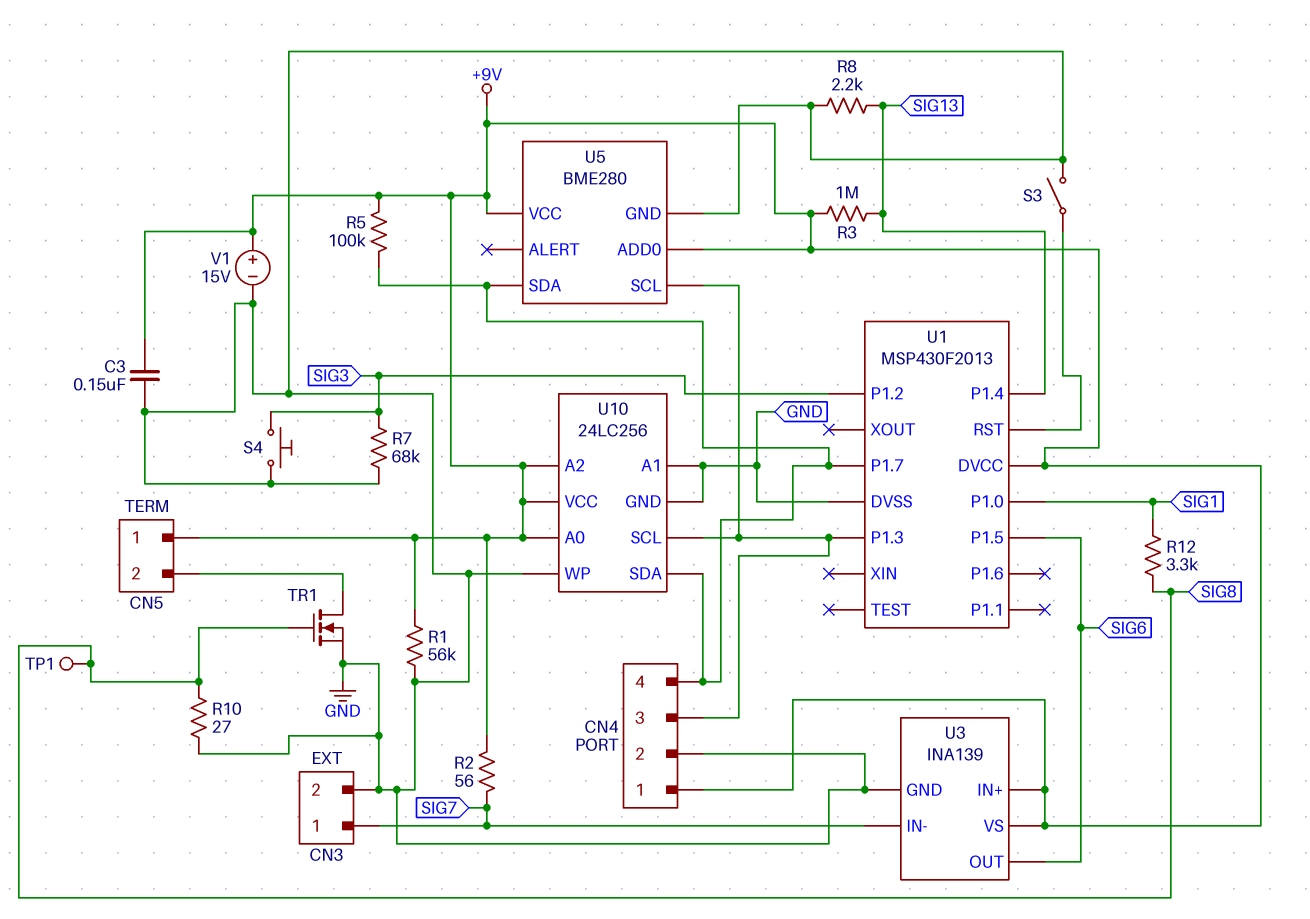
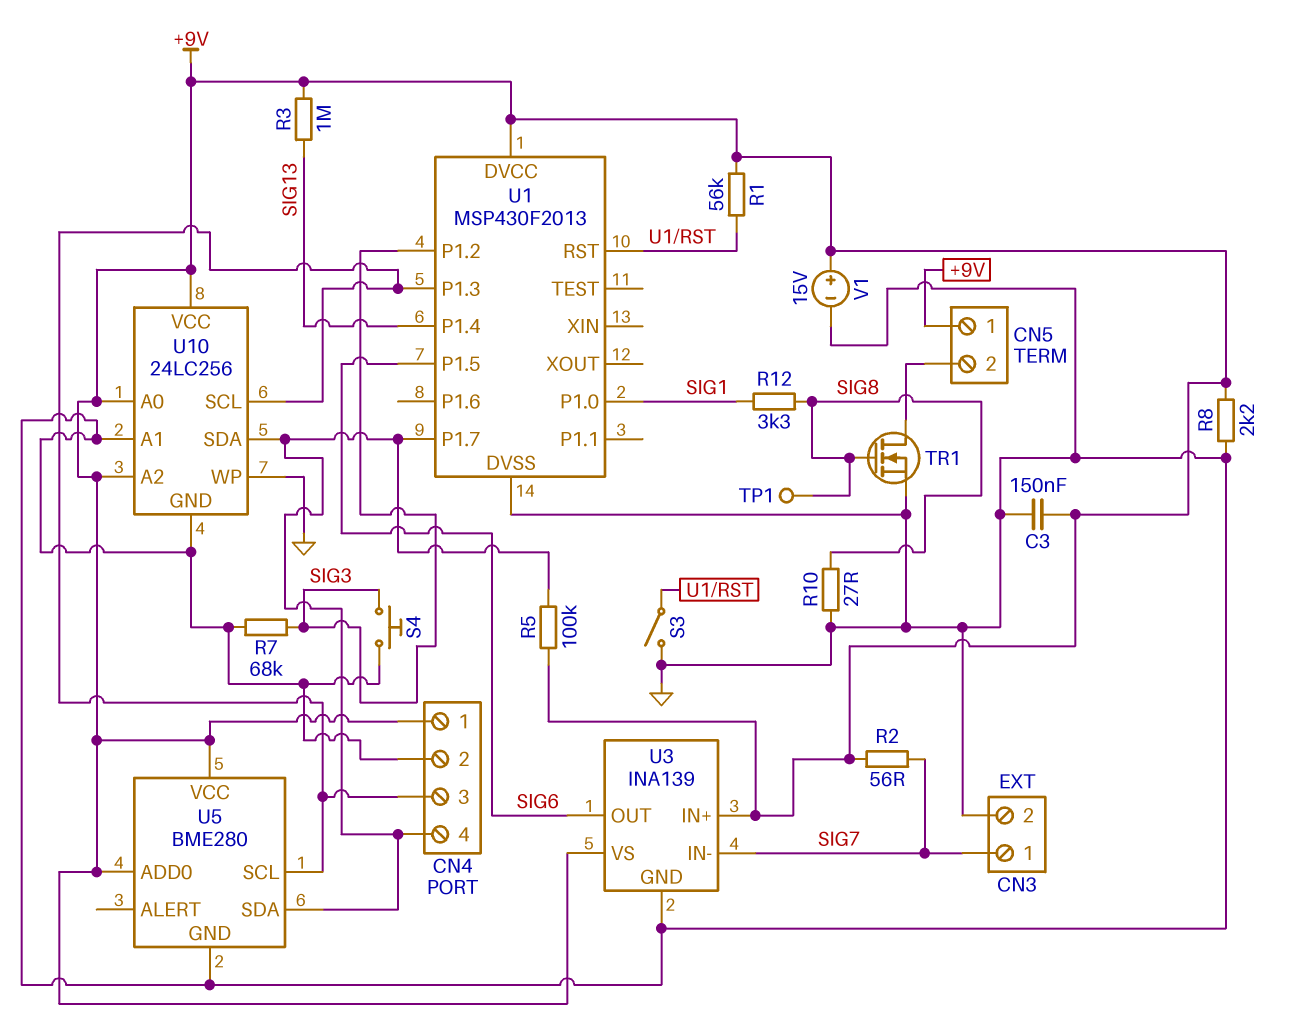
R1: 56k (+9V, GND) -> 56k (+9V, U1/RST)
R8: 2.2k (GND, SIG13) -> 2.2k (+9V, GND)

